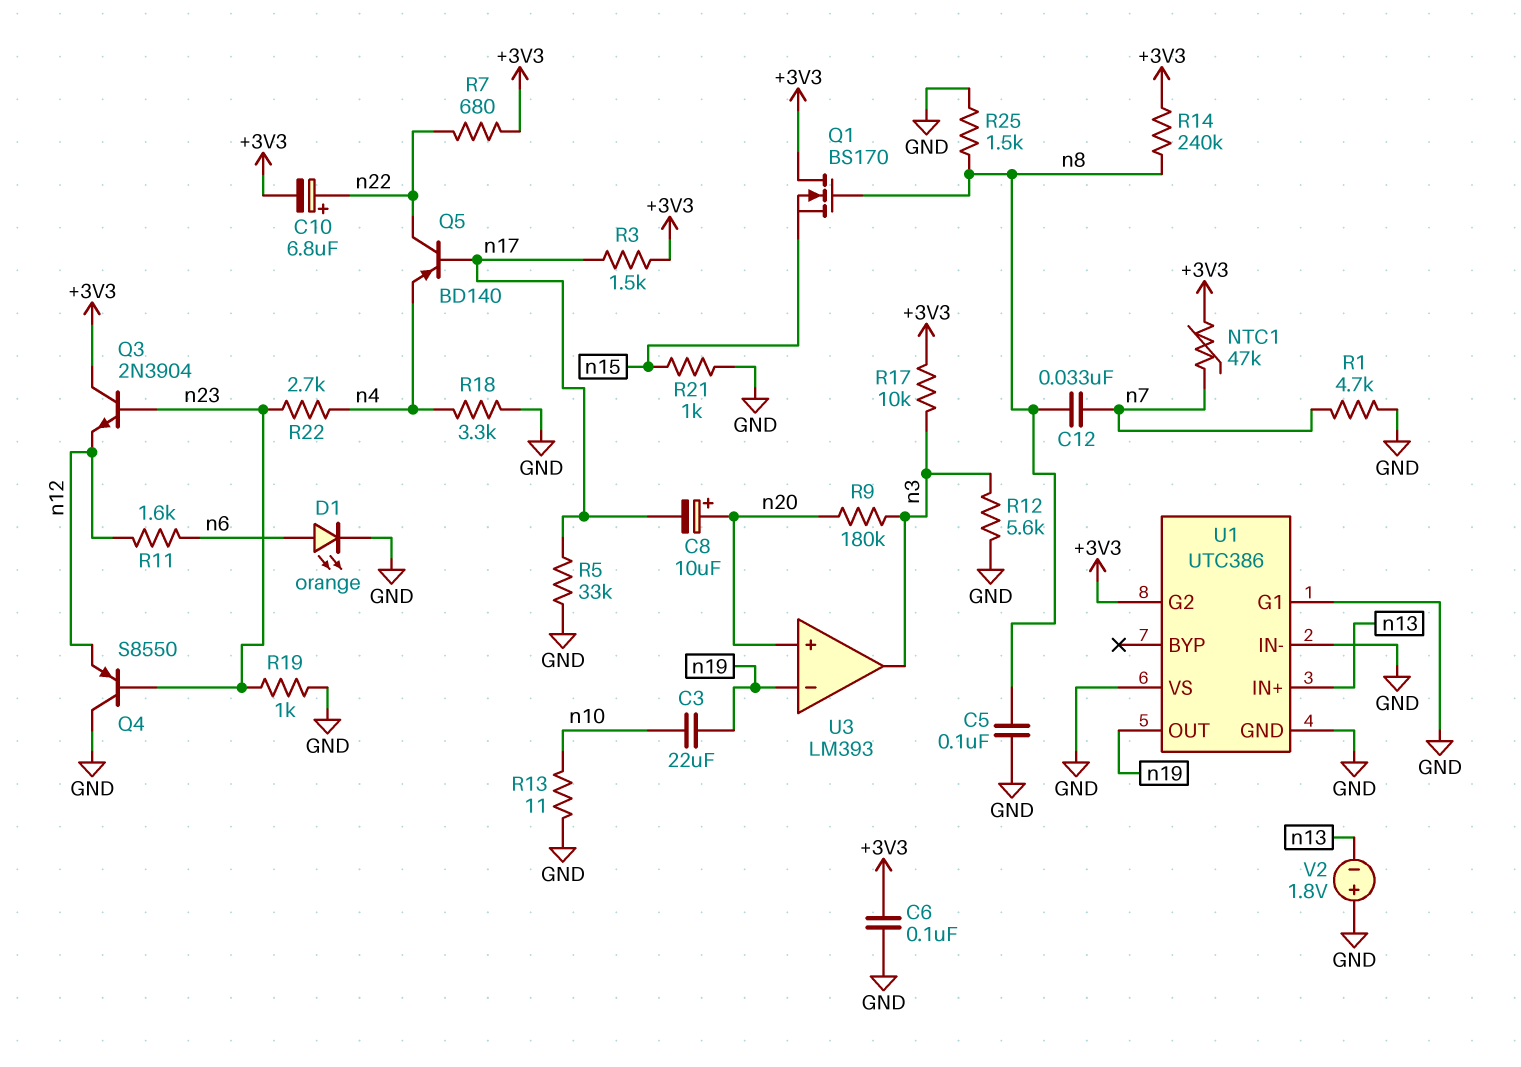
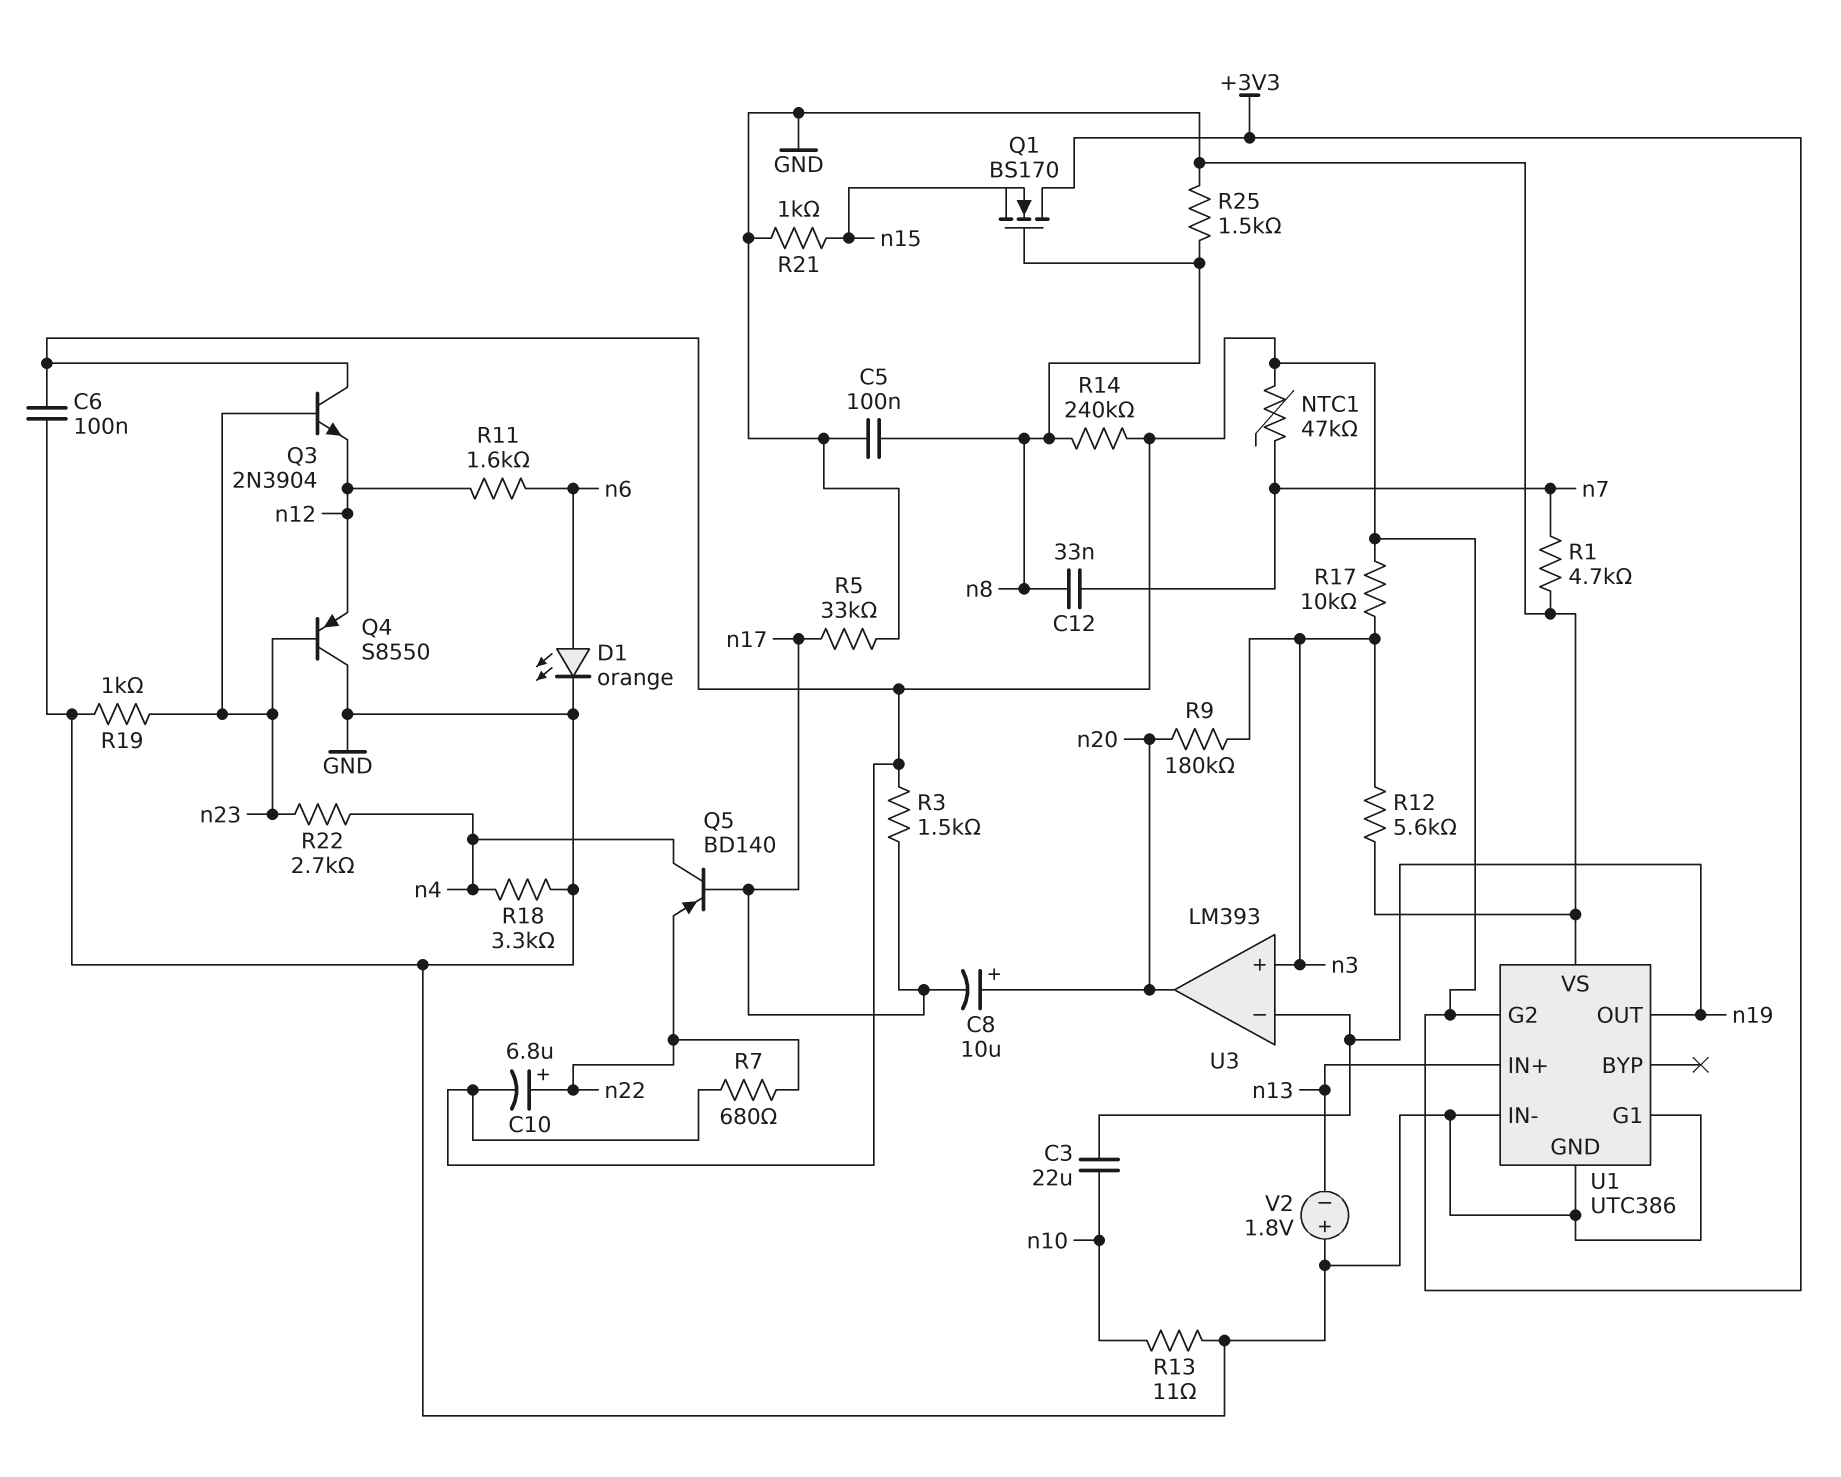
Q5: PNP BD140 (B n17, C n22, E n4) -> PNP BD140 (B n17, C n4, E n22)
U3 pin in+: n20 -> n3
U3 pin out: n3 -> n20

